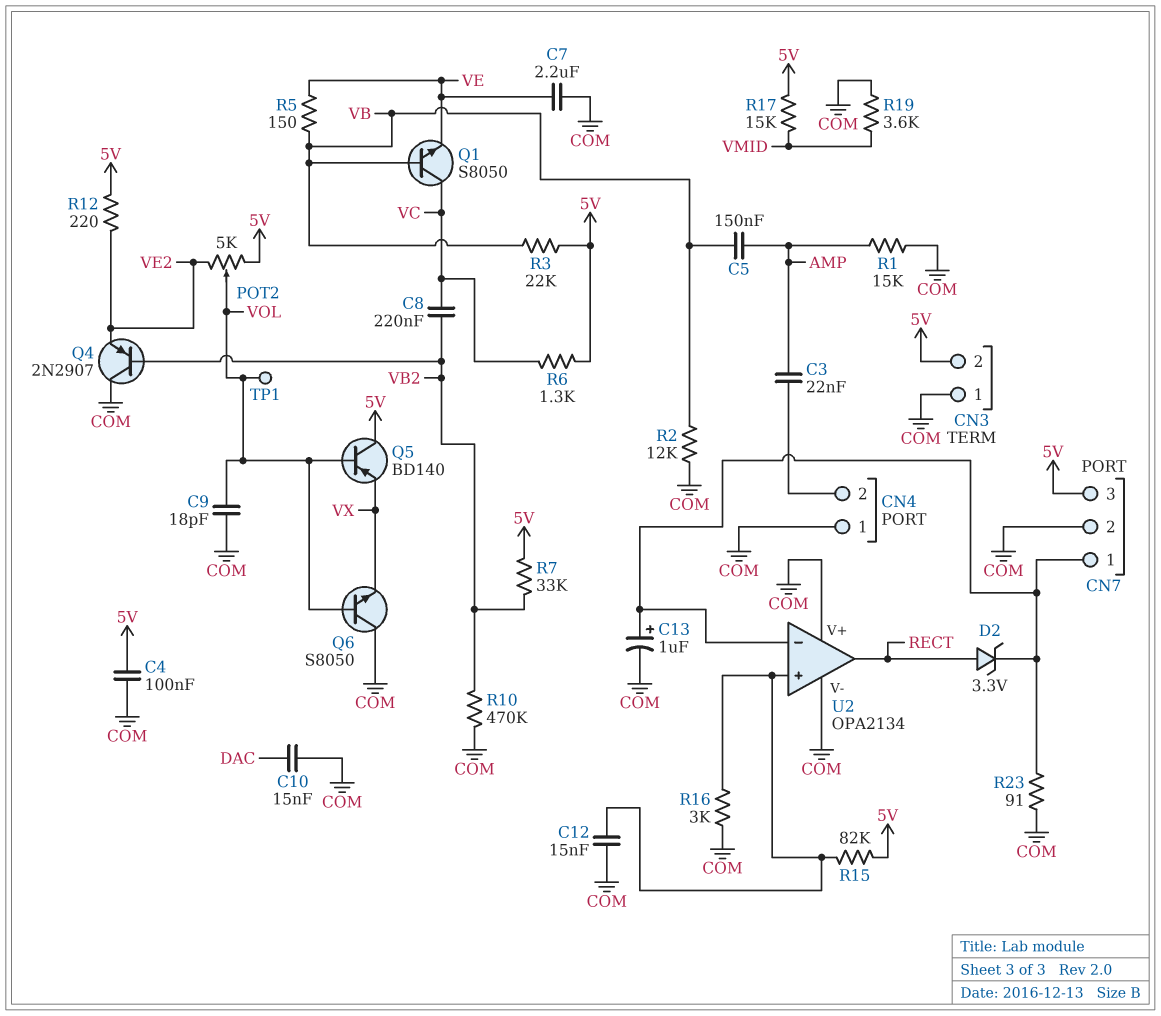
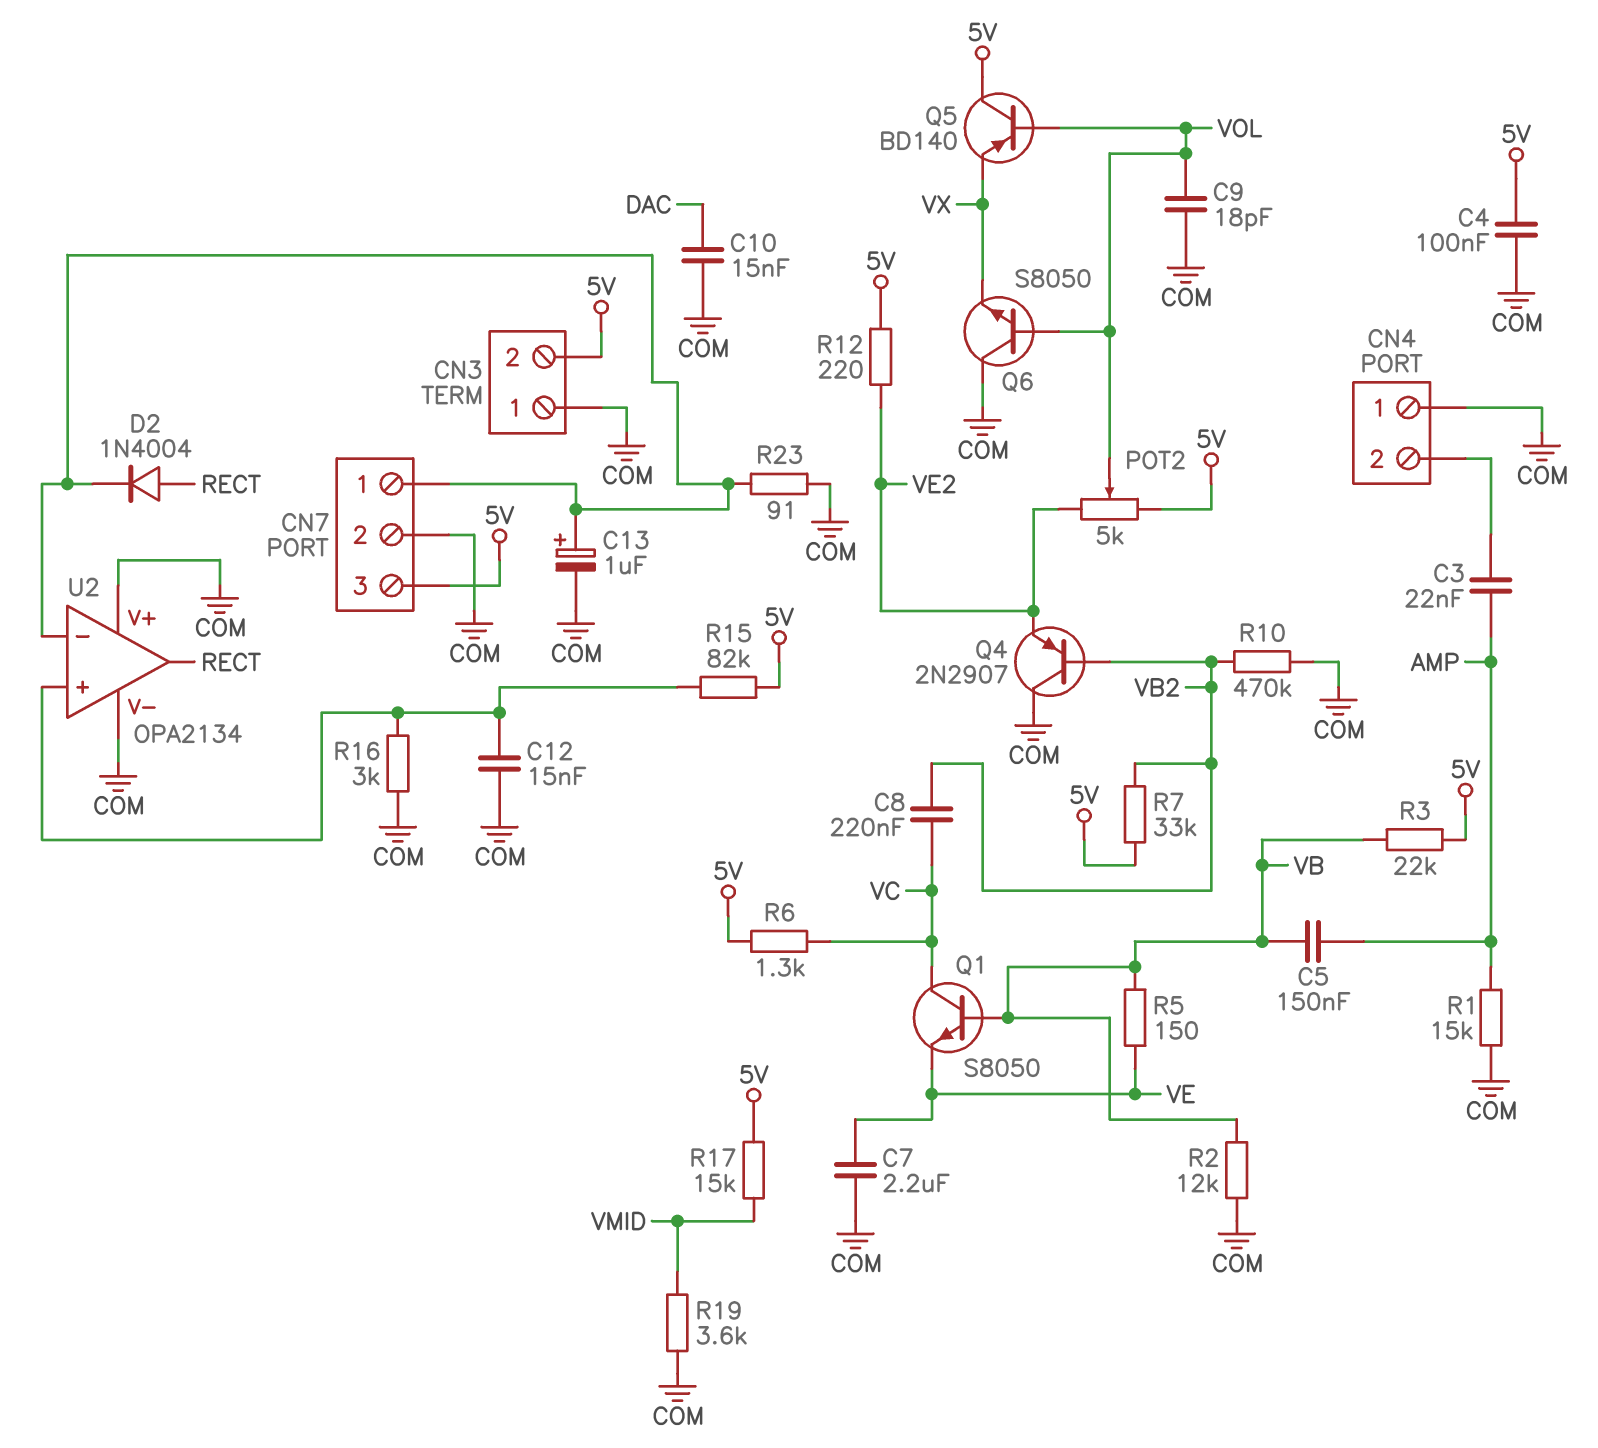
D2: zener 3.3V (A RECT, K CN7/1) -> diode 1N4004 (A RECT, K CN7/1)
TP1: test point (VOL) -> none

